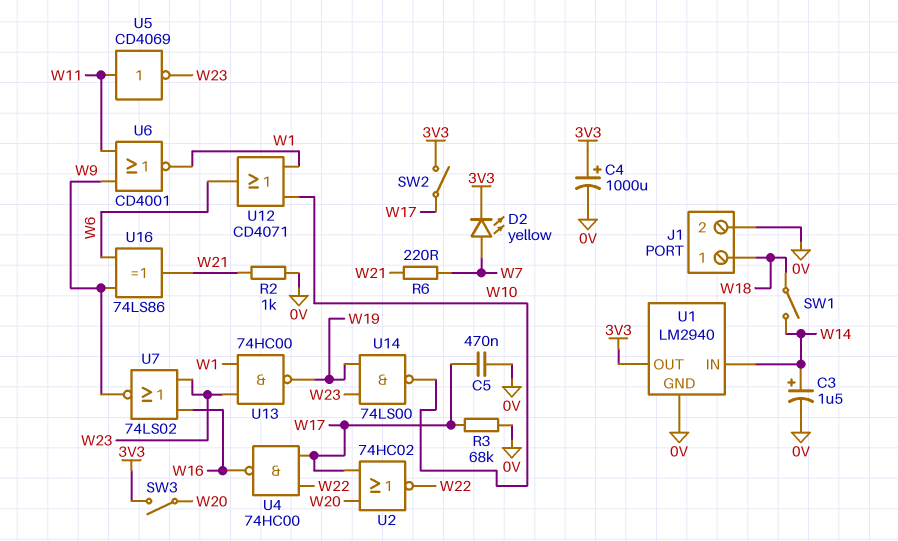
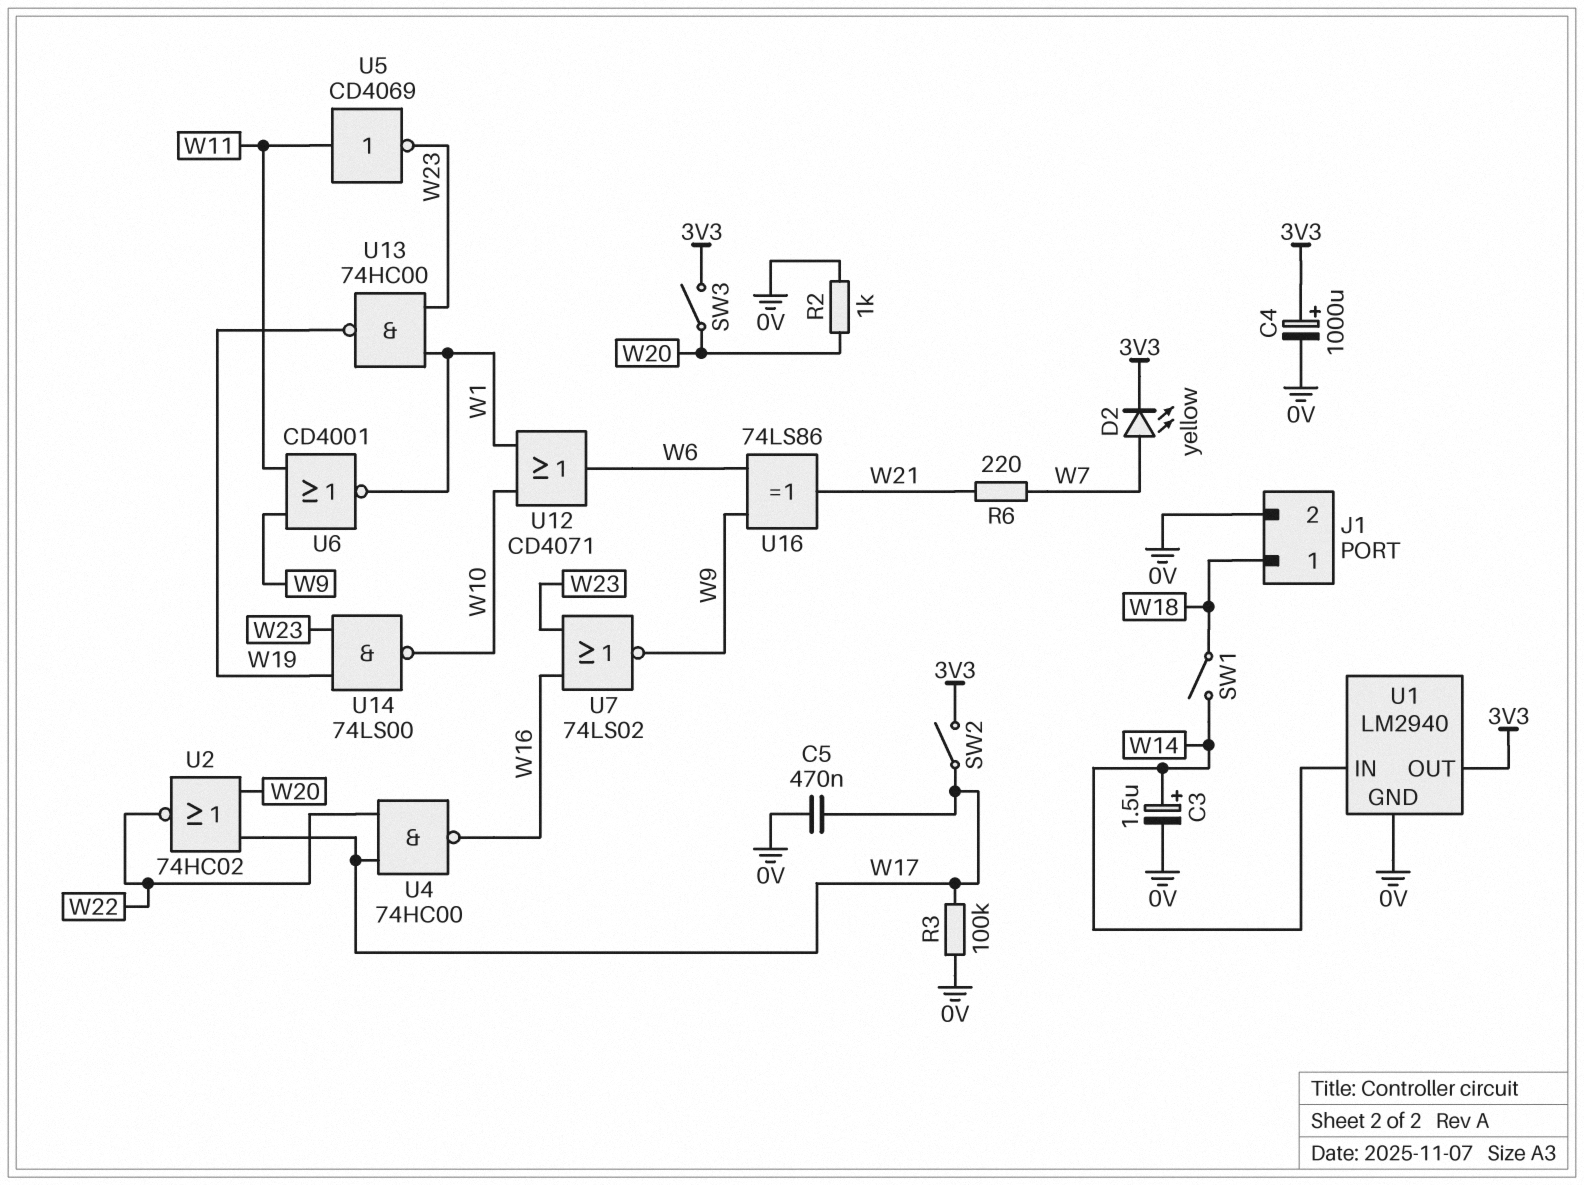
R2: 1k (0V, W21) -> 1k (0V, W20)
R3: 68k (0V, W17) -> 100k (0V, W17)

